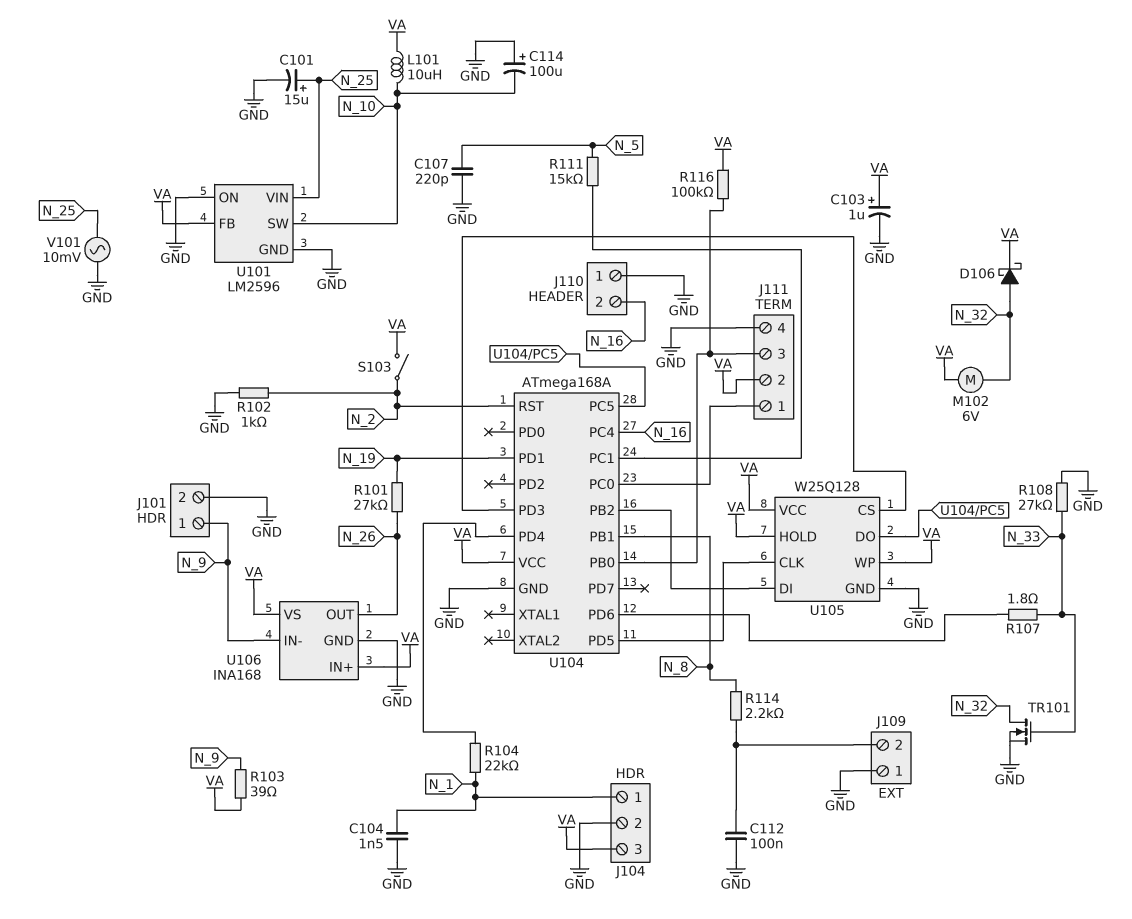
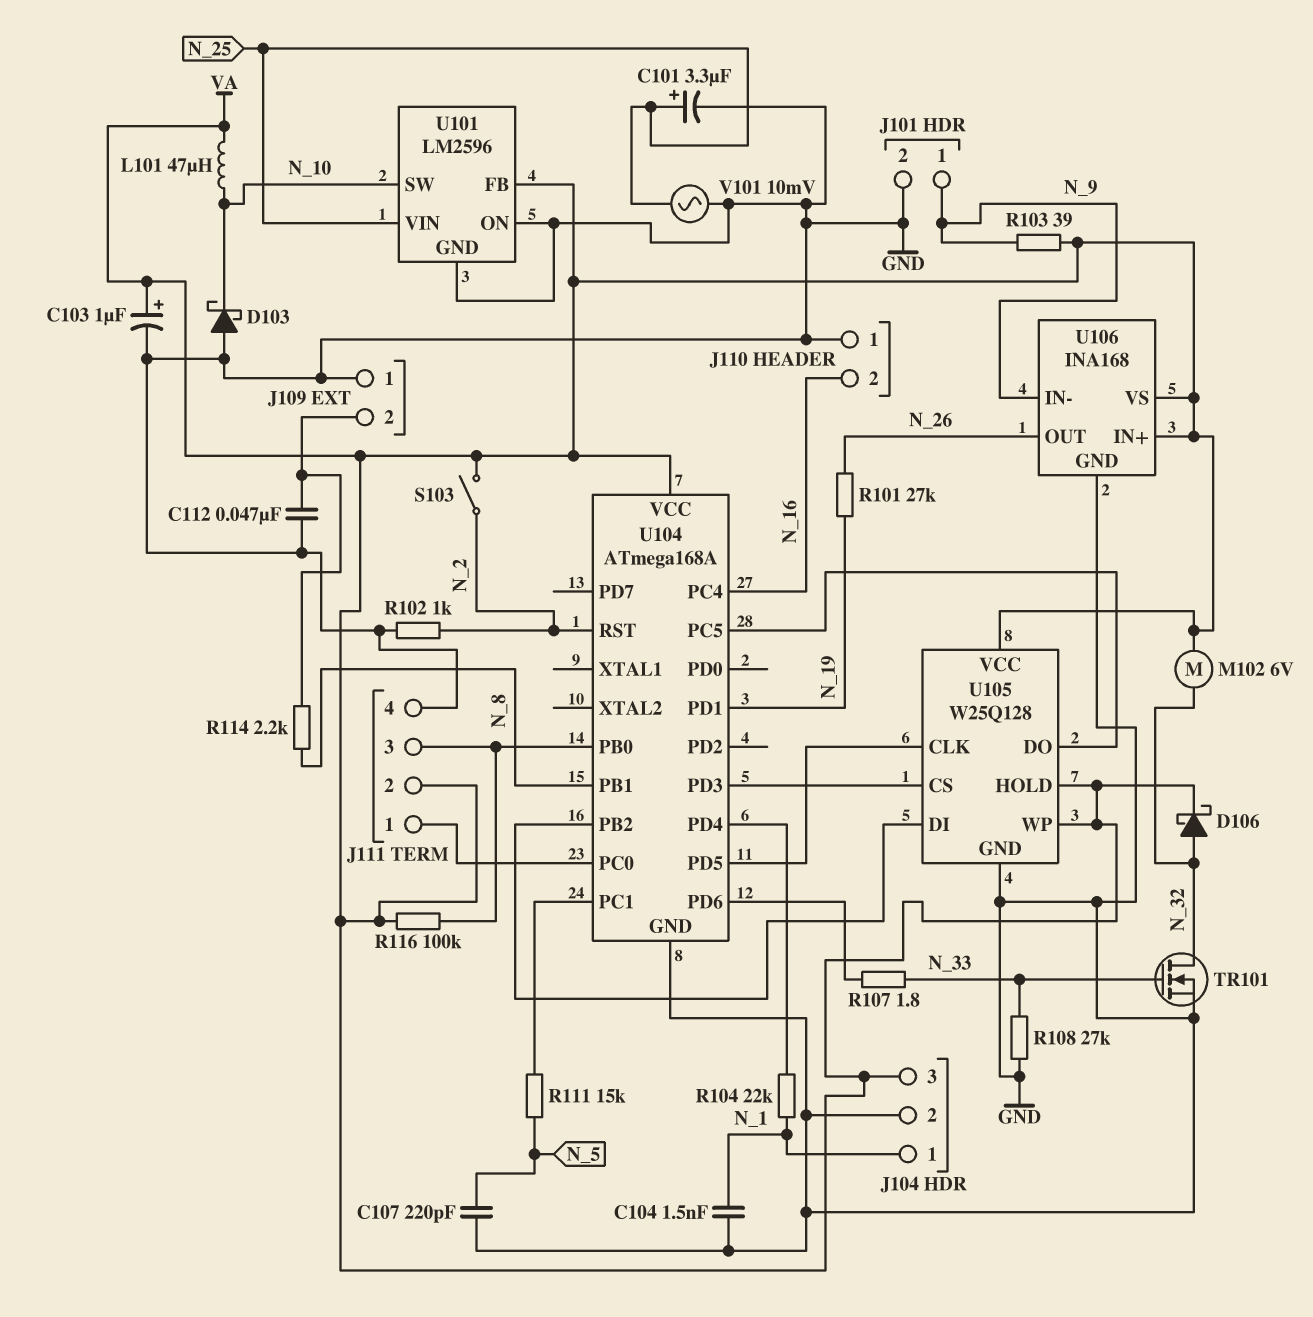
C101: 15uF (plus N_25, minus GND) -> 3.3uF (plus N_25, minus GND)
C112: 100nF (GND, J109/2) -> 47nF (GND, J109/2)
C114: 100uF (plus GND, minus N_10) -> none
D103: none -> schottky (A GND, K N_10)
L101: 10uH (N_10, VA) -> 47uH (N_10, VA)

